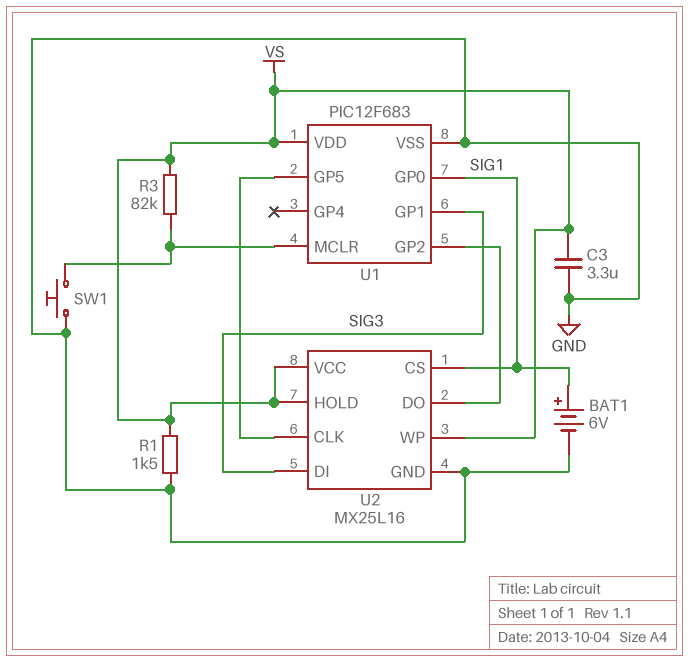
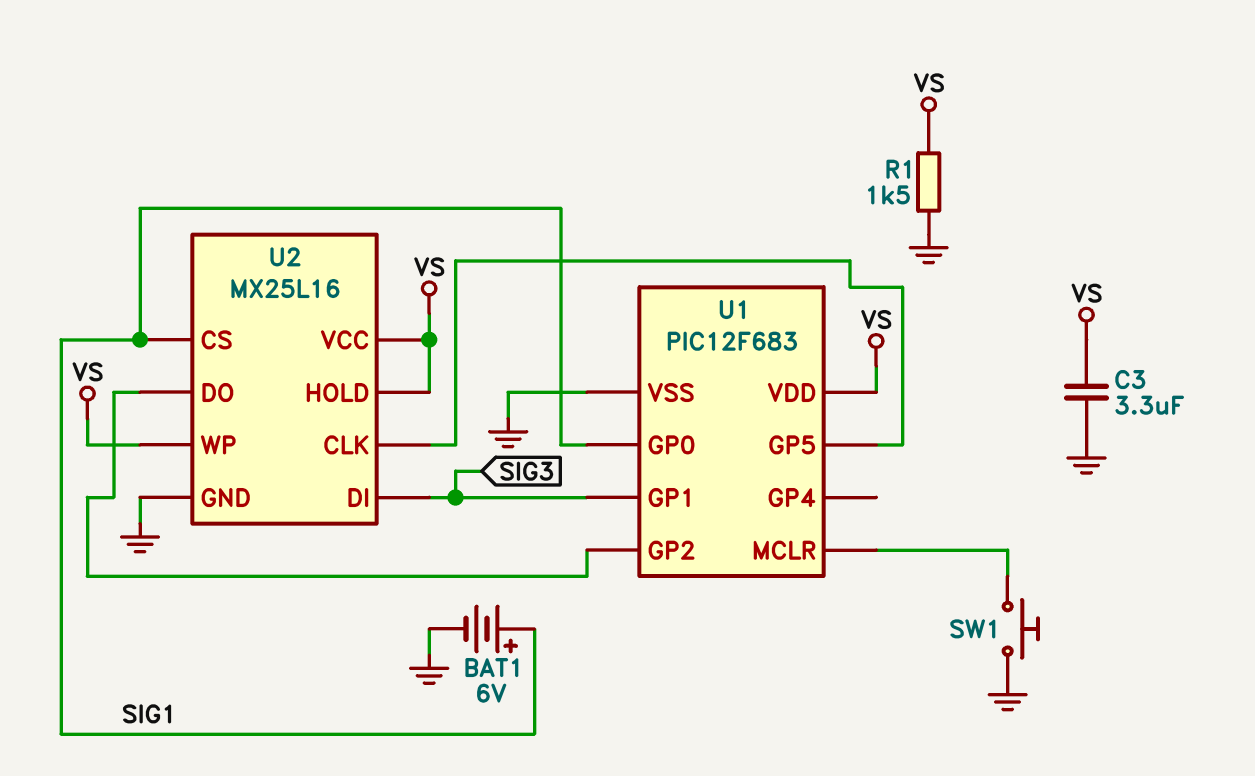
R3: 82k (U1/MCLR, VS) -> none

